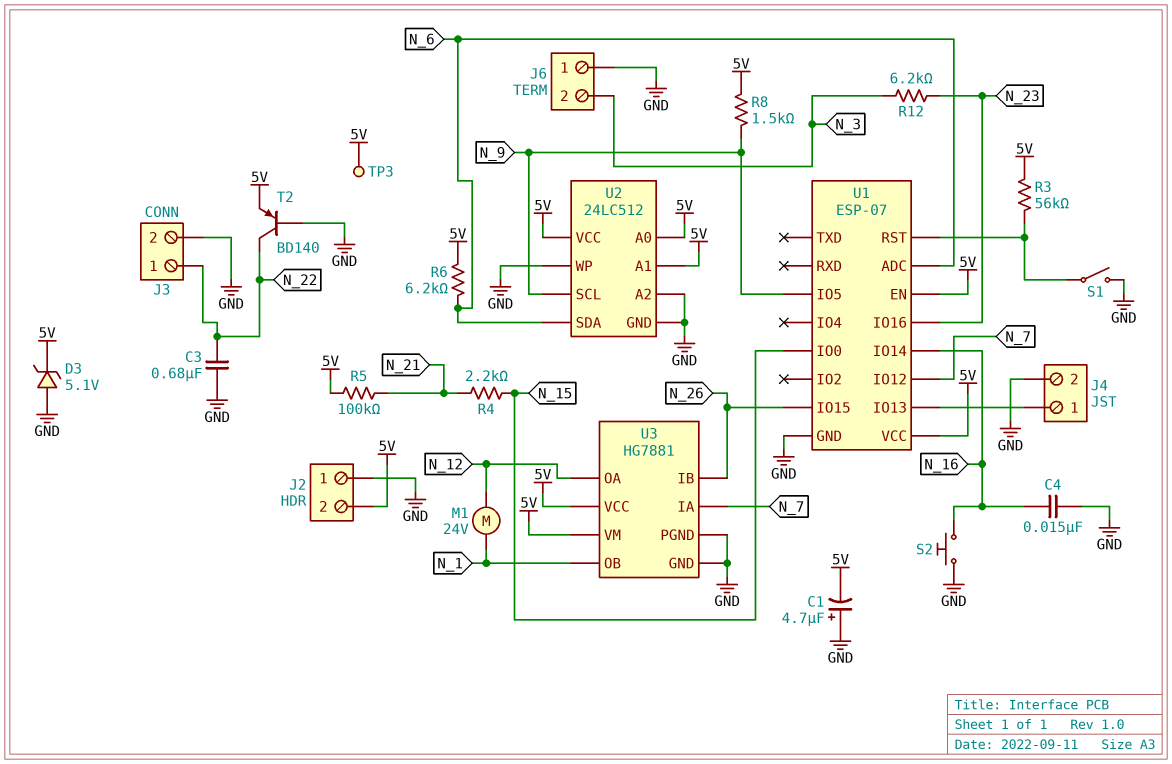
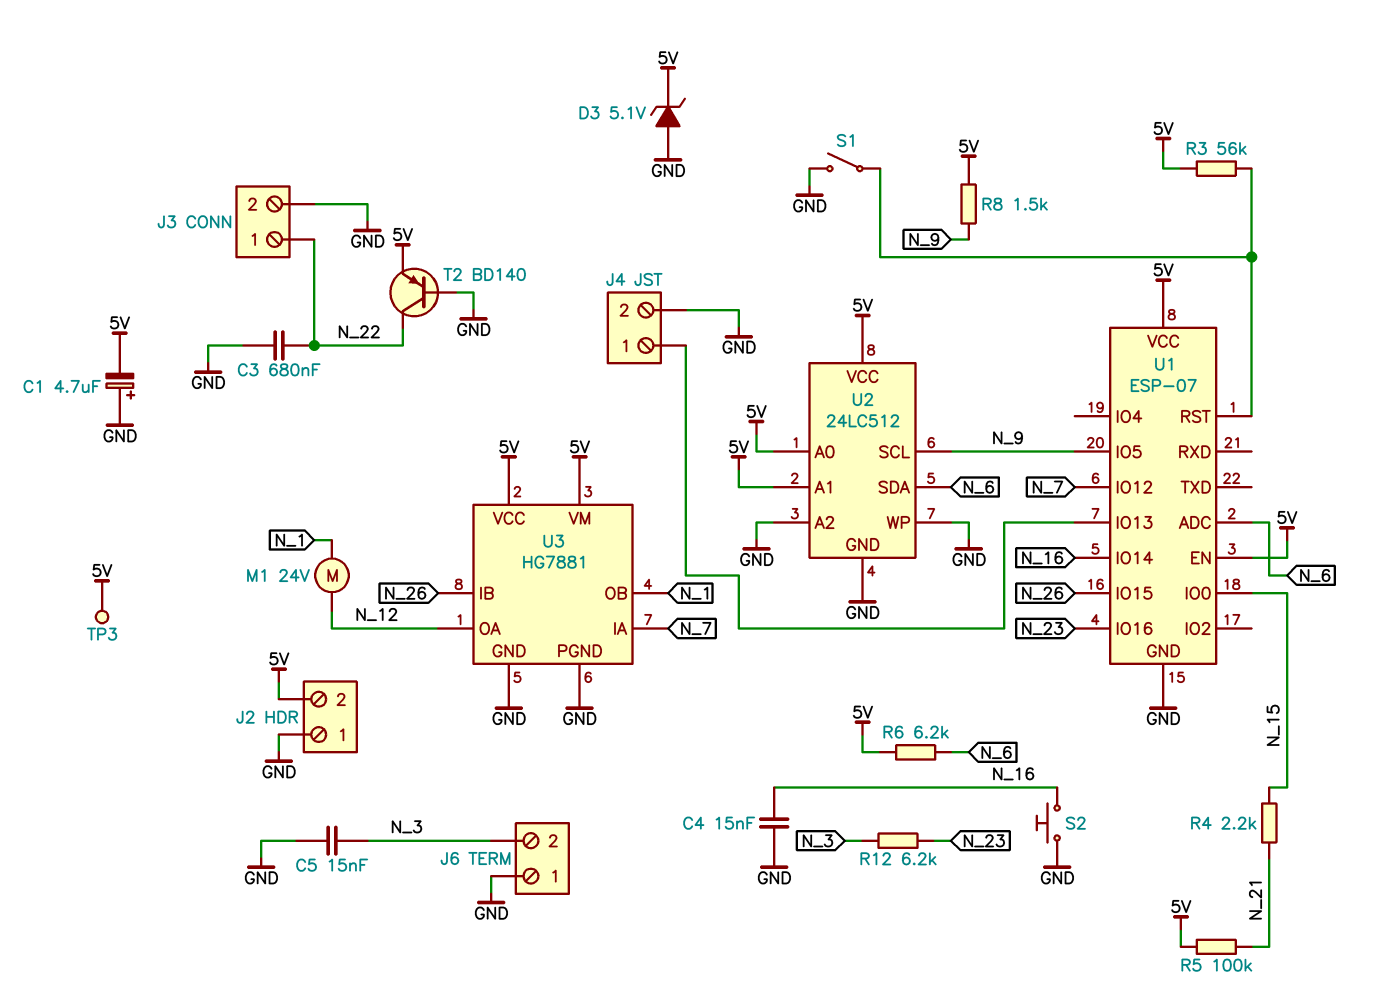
C5: none -> 15nF (GND, N_3)

